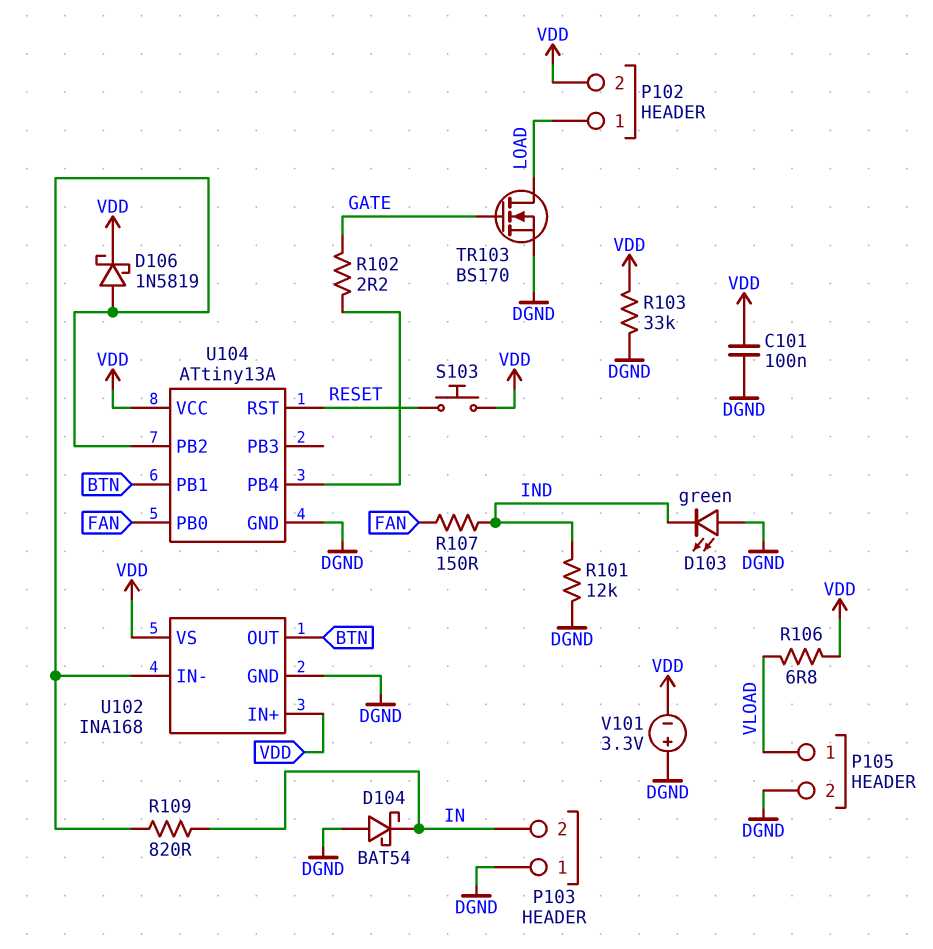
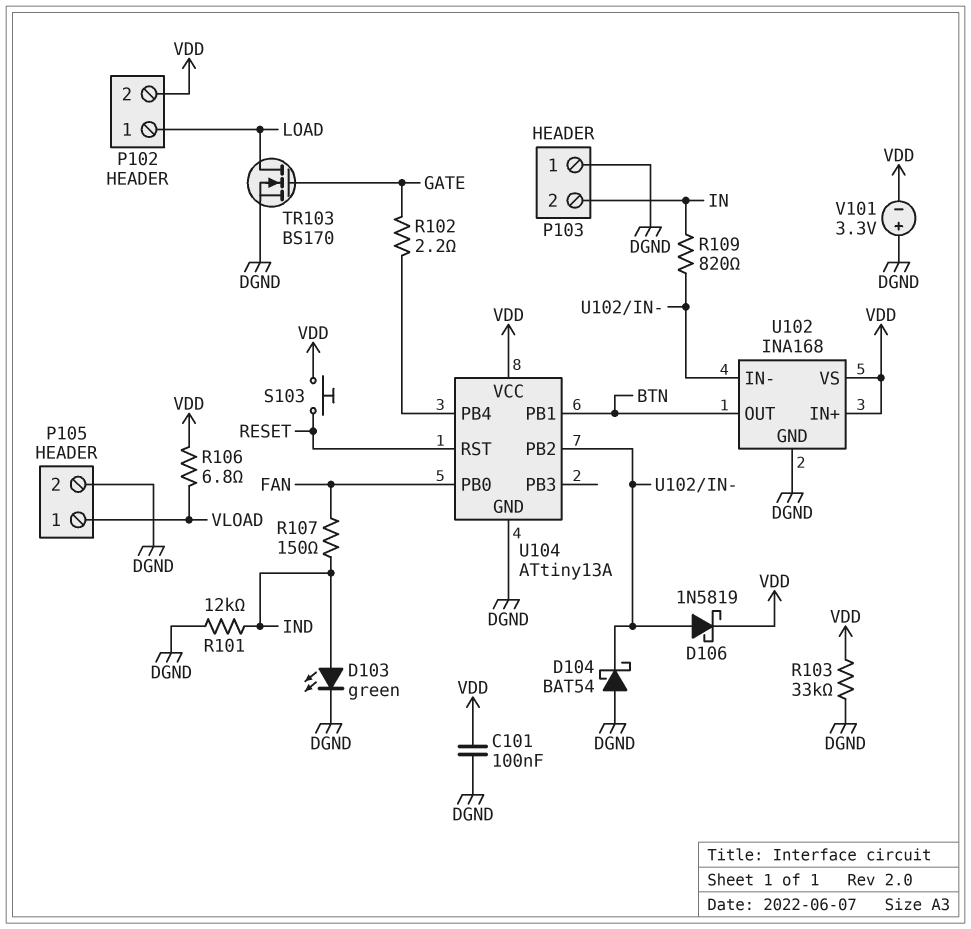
D103: LED green (A DGND, K IND) -> LED green (A IND, K DGND)
D104: schottky BAT54 (A DGND, K IN) -> schottky BAT54 (A DGND, K U102/IN-)

